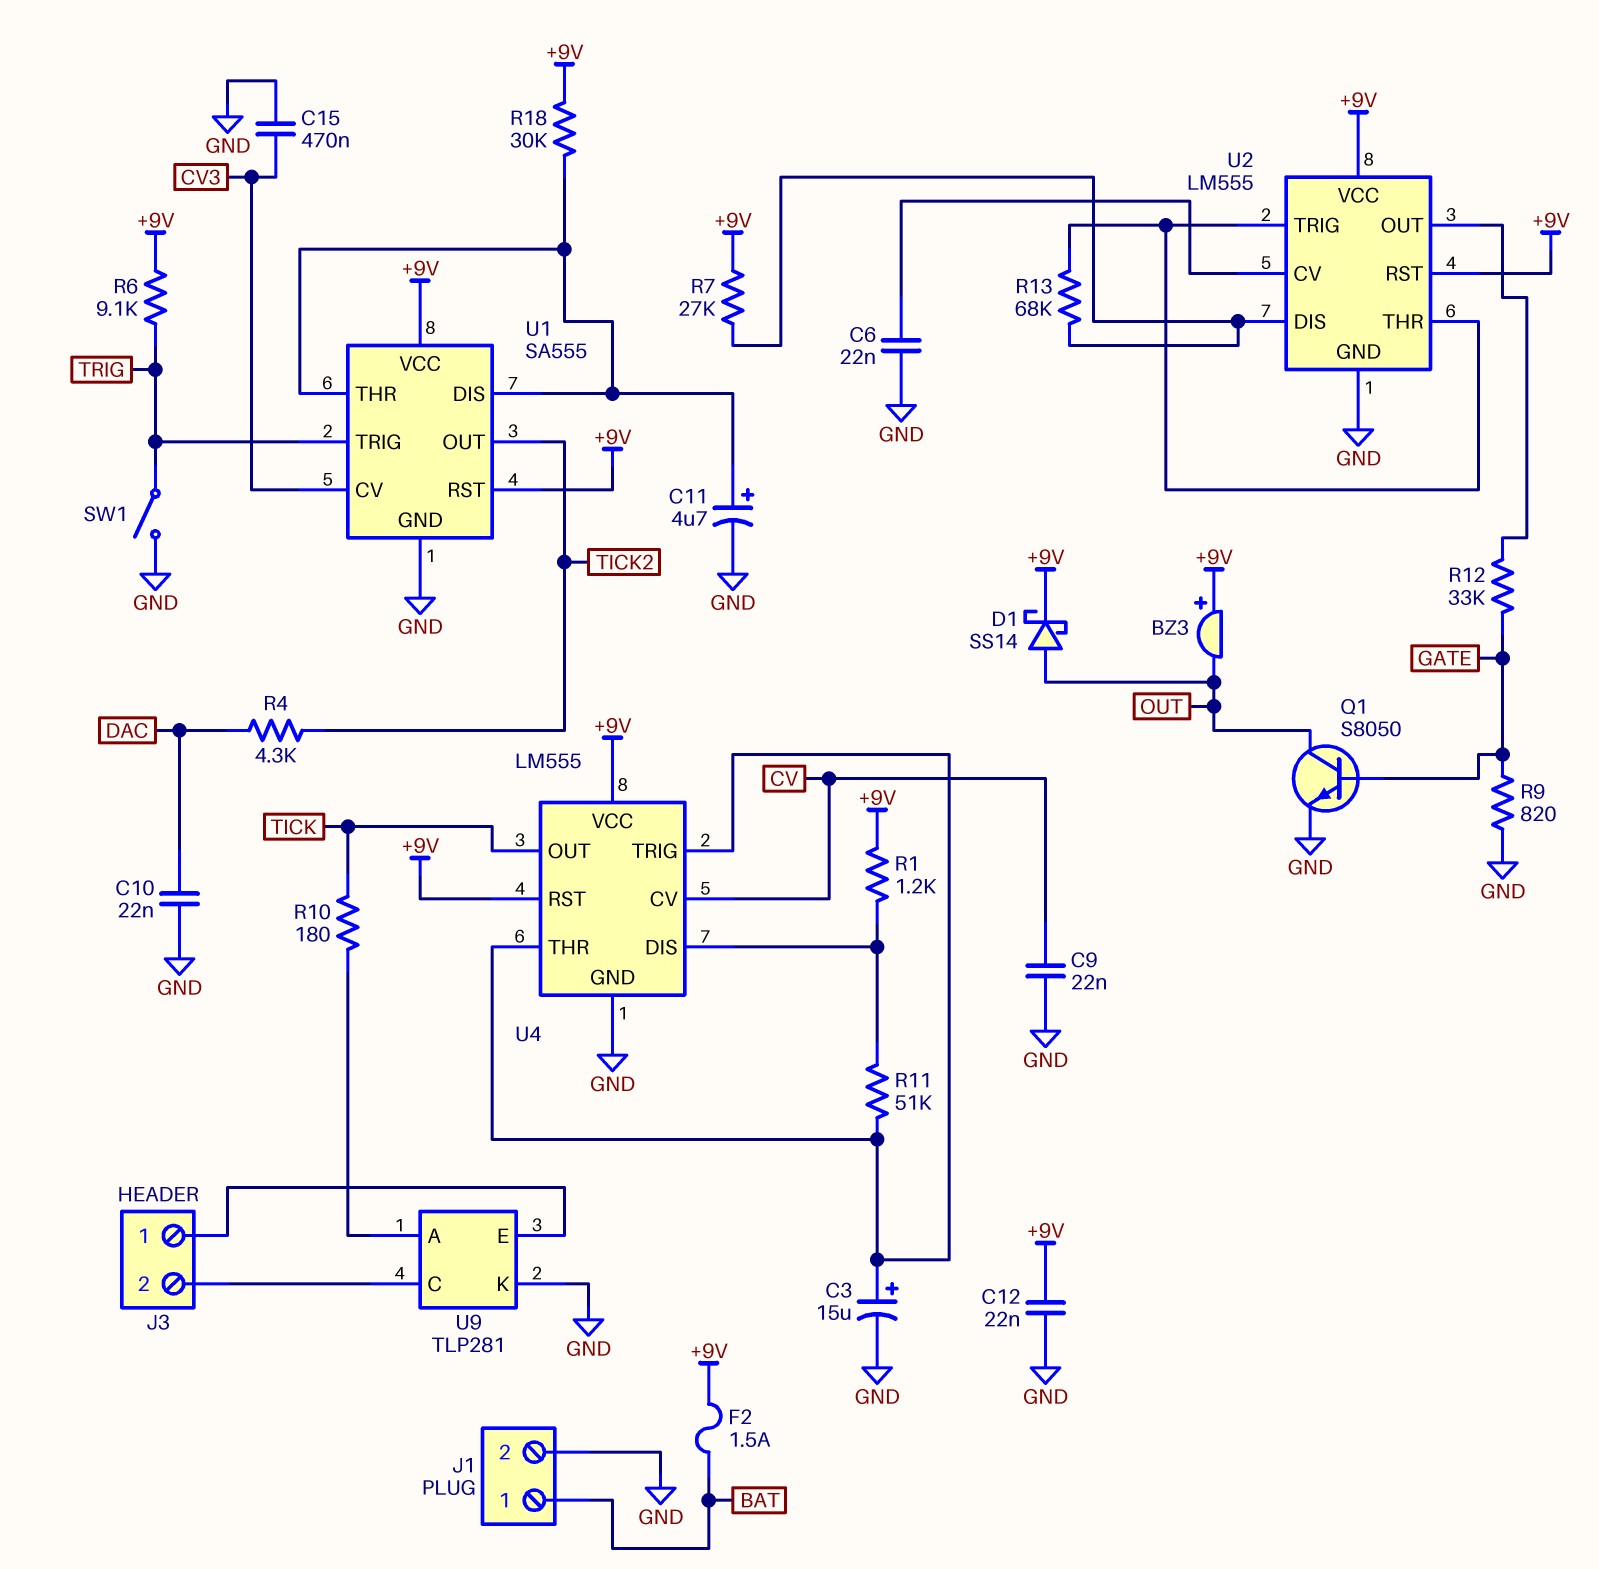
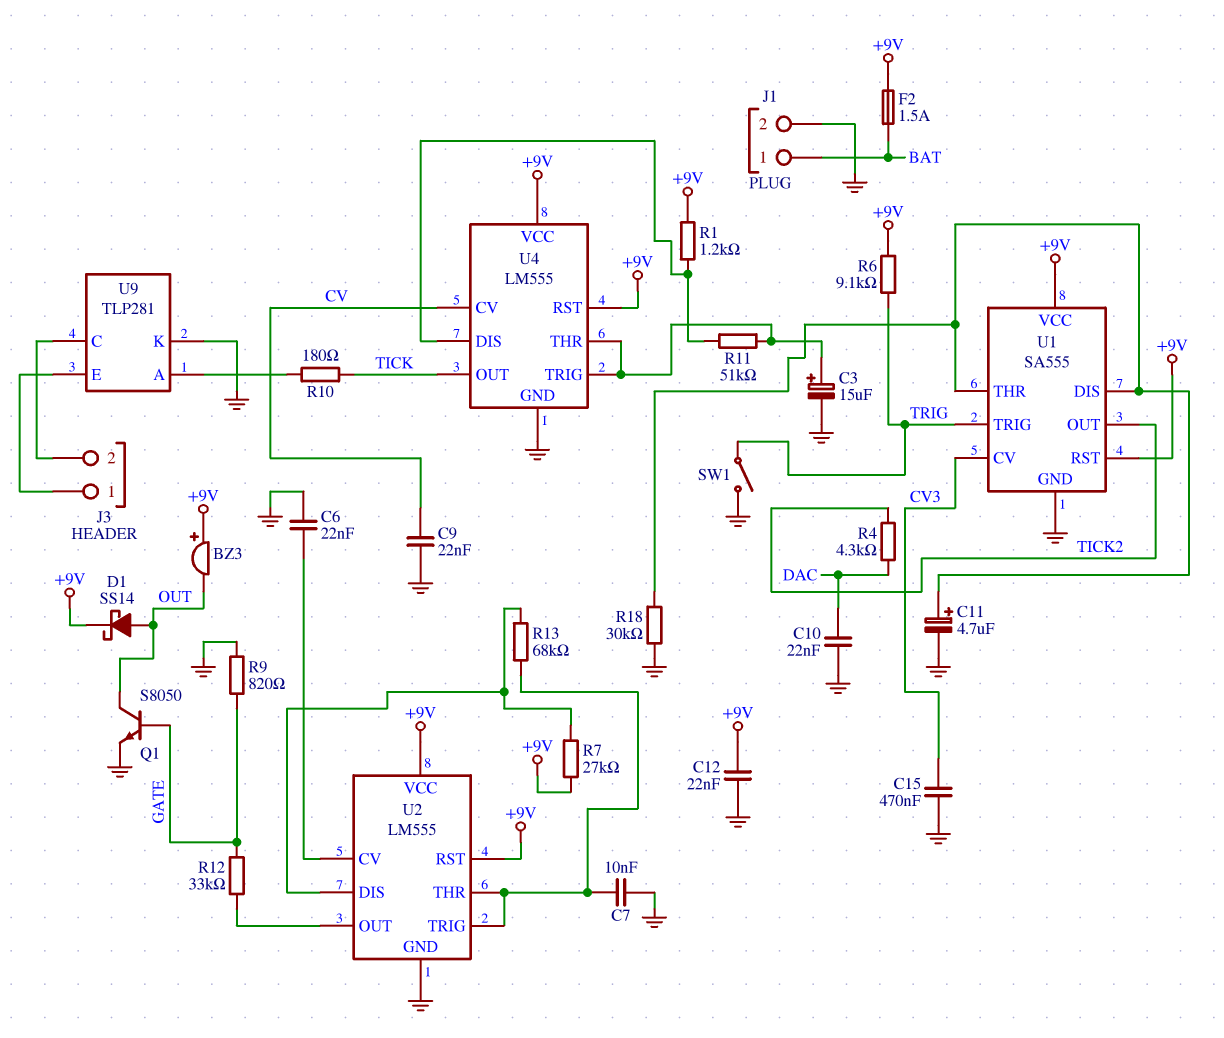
C7: none -> 10nF (GND, U2/THR)
R18: 30k (+9V, U1/DIS) -> 30k (GND, U1/DIS)

